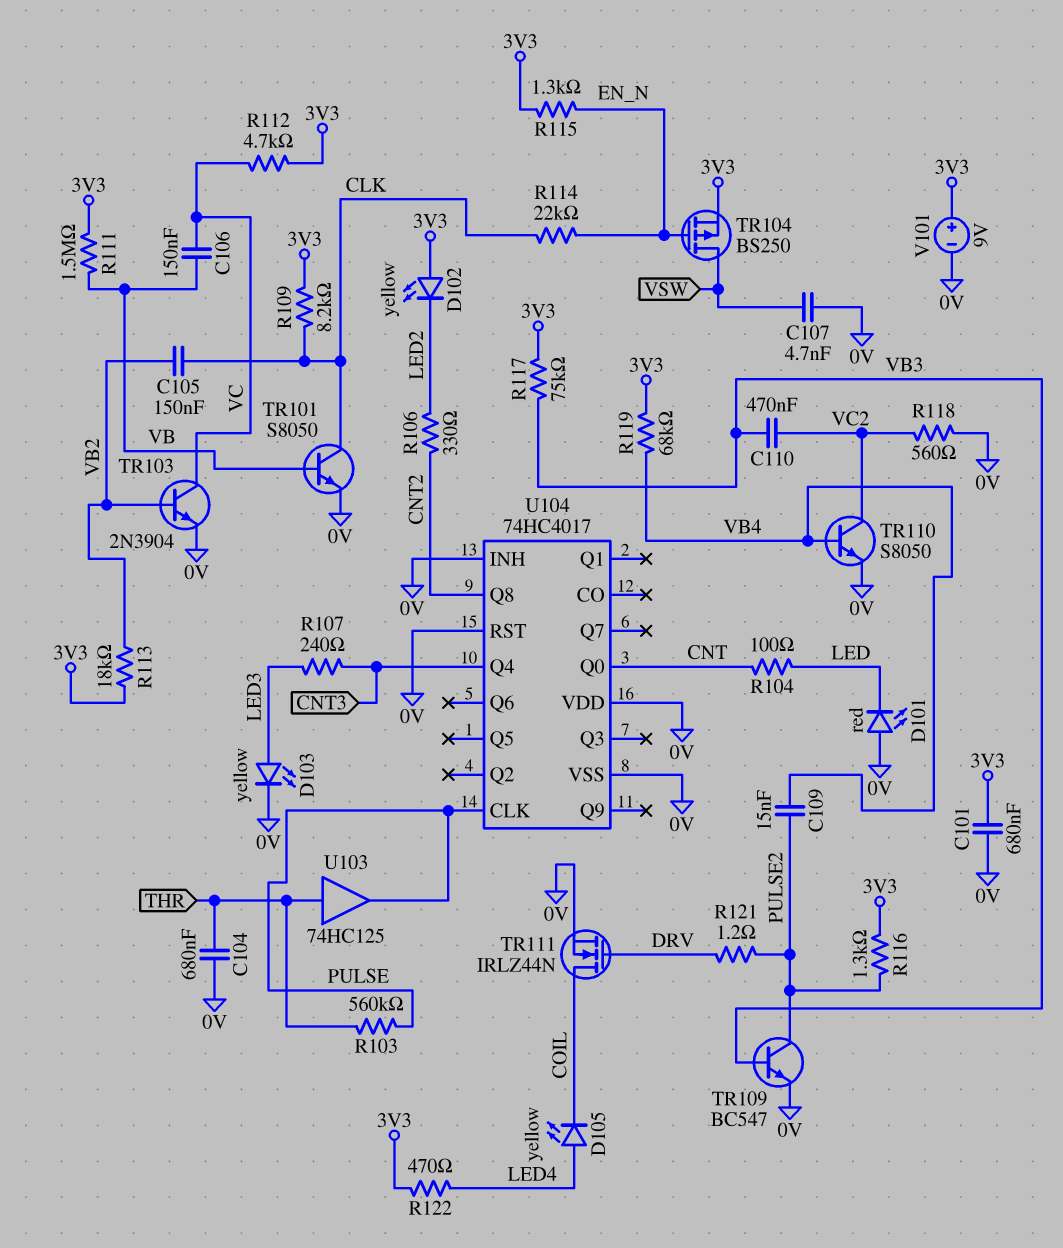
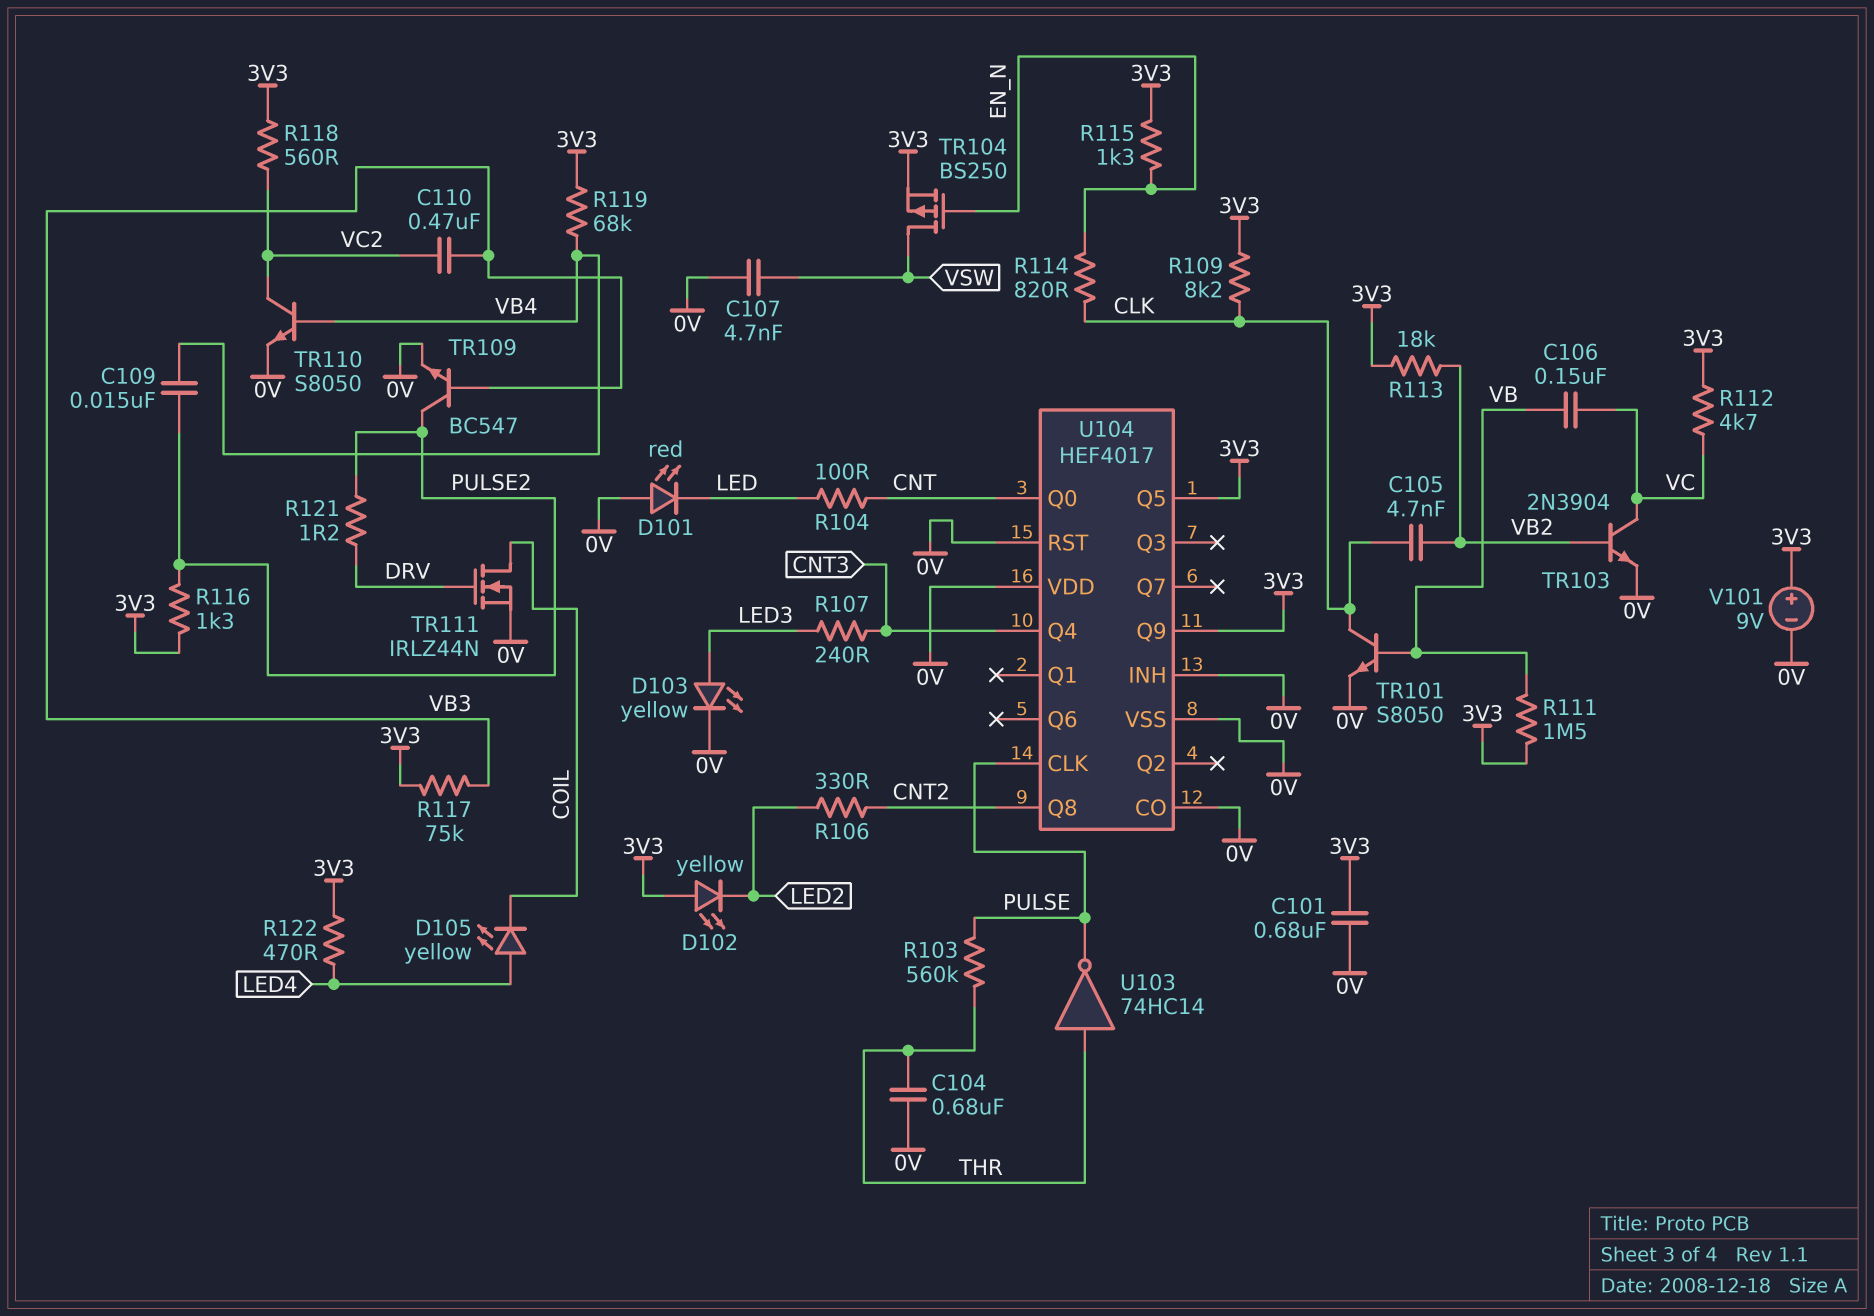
C105: 150nF (CLK, VB2) -> 4.7nF (CLK, VB2)
R114: 22k (CLK, EN_N) -> 820 (CLK, EN_N)
R118: 560 (0V, VC2) -> 560 (3V3, VC2)
U103: buffer 74HC125 (in THR, out PULSE) -> NOT 74HC14 (in THR, out PULSE)
U104: 74HC4017 -> HEF4017
U104 pin CO: none -> 0V
U104 pin Q5: none -> 3V3
U104 pin Q9: none -> 3V3

